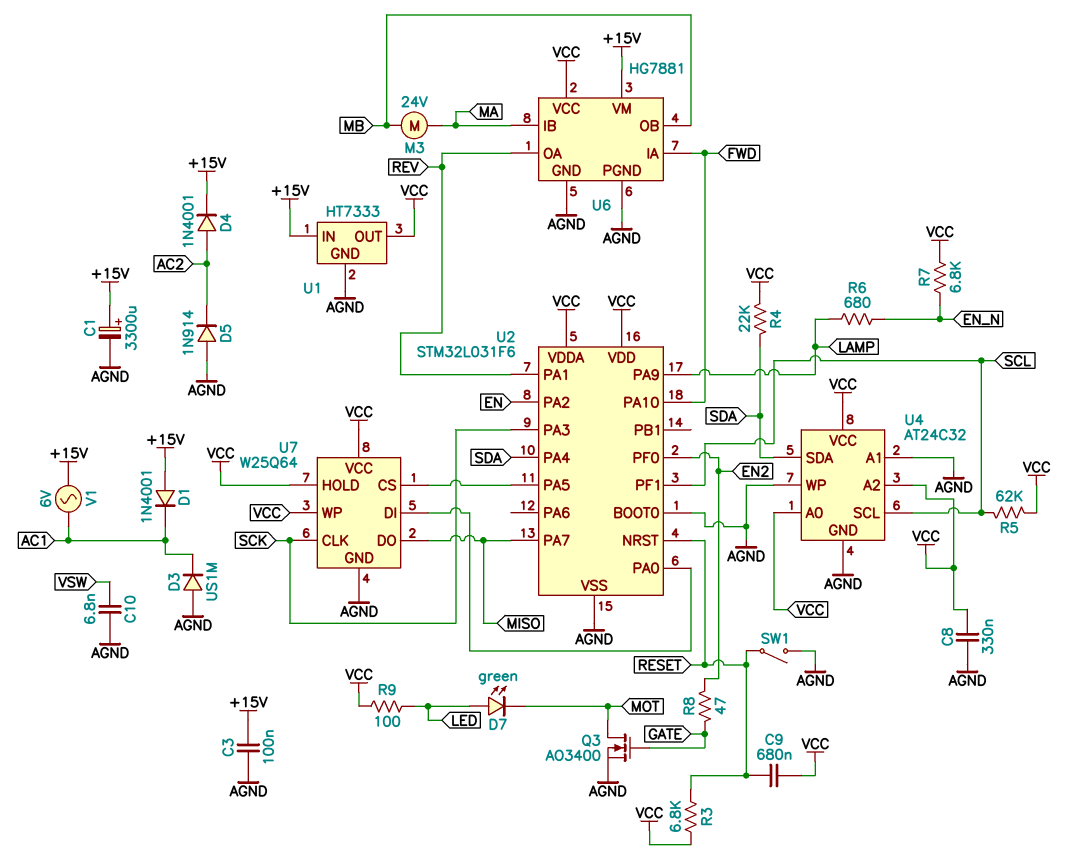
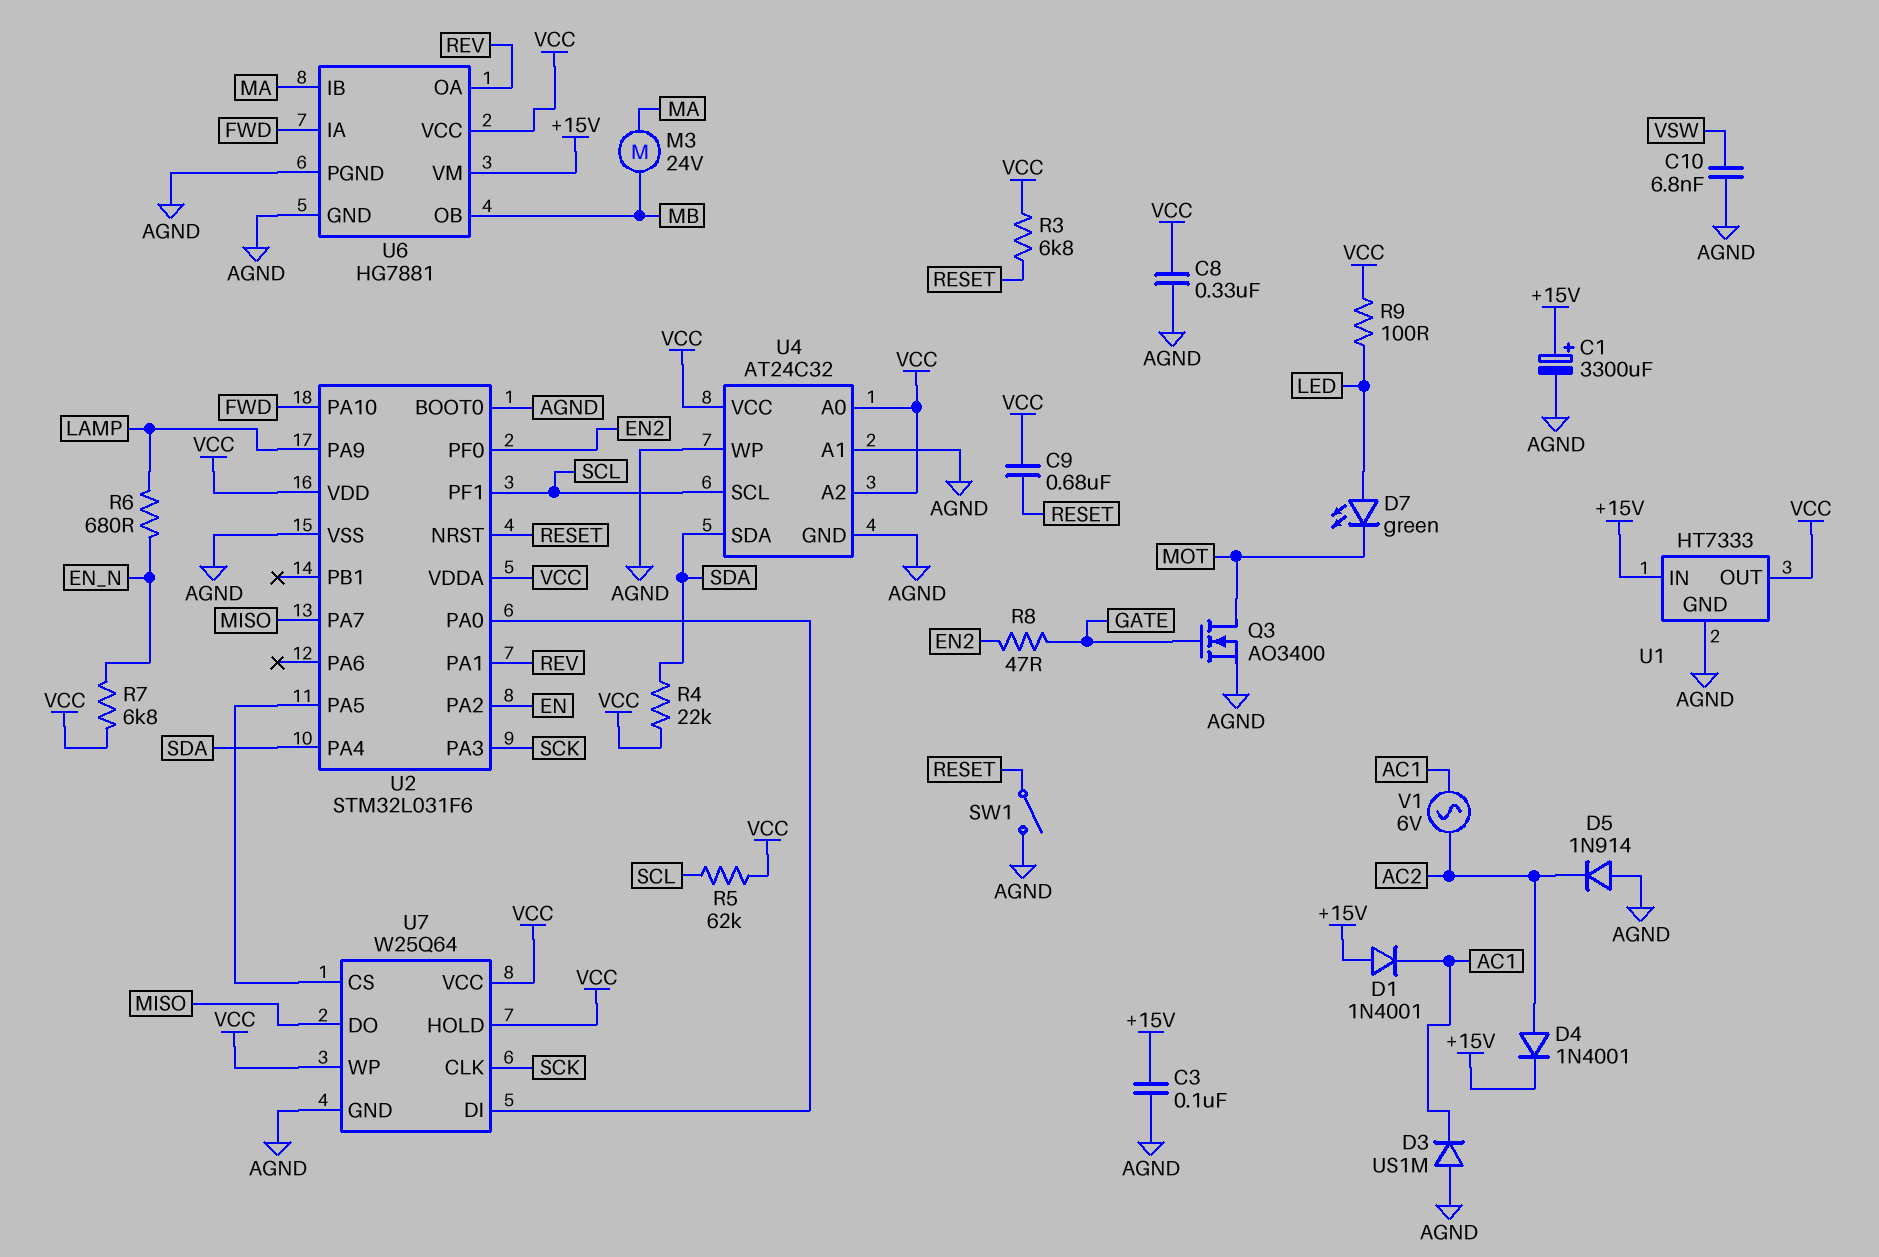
V1: AC 6V (+15V, AC1) -> AC 6V (AC1, AC2)

